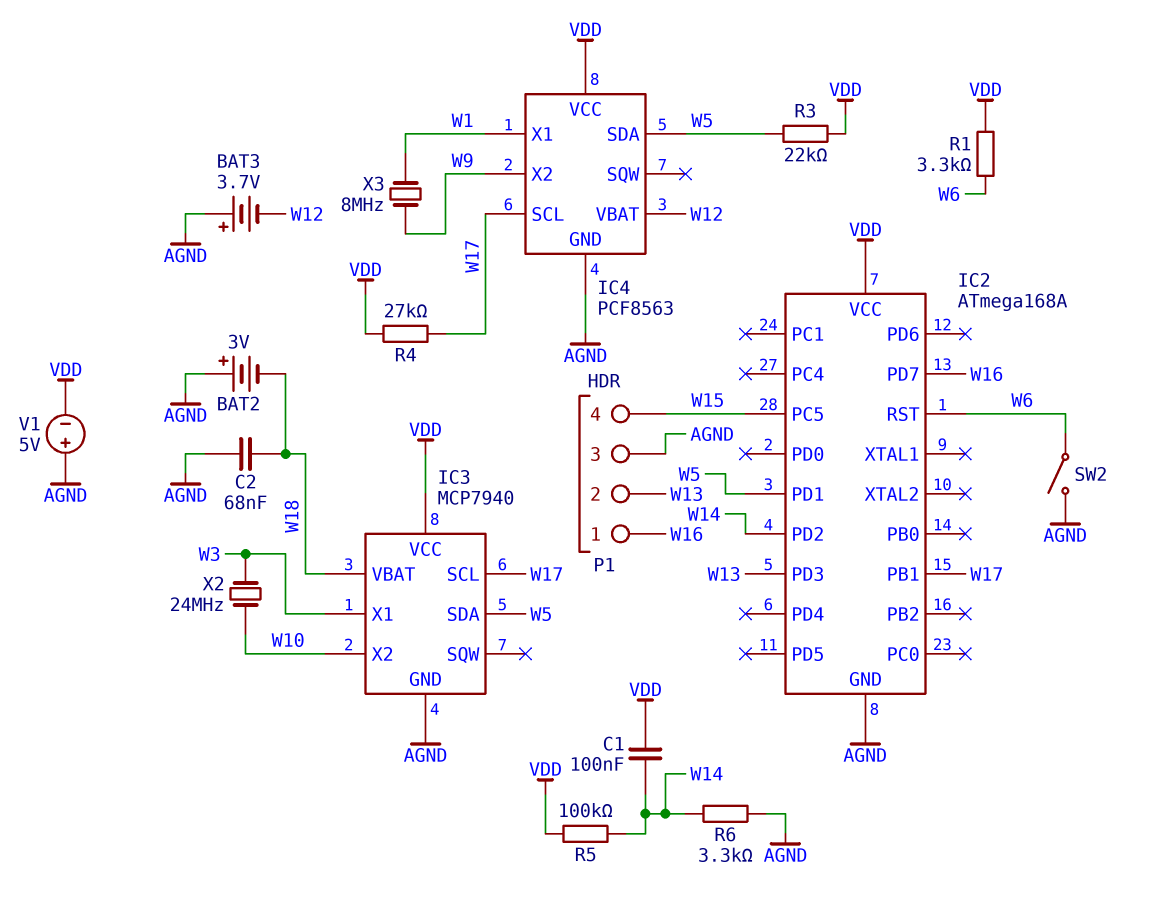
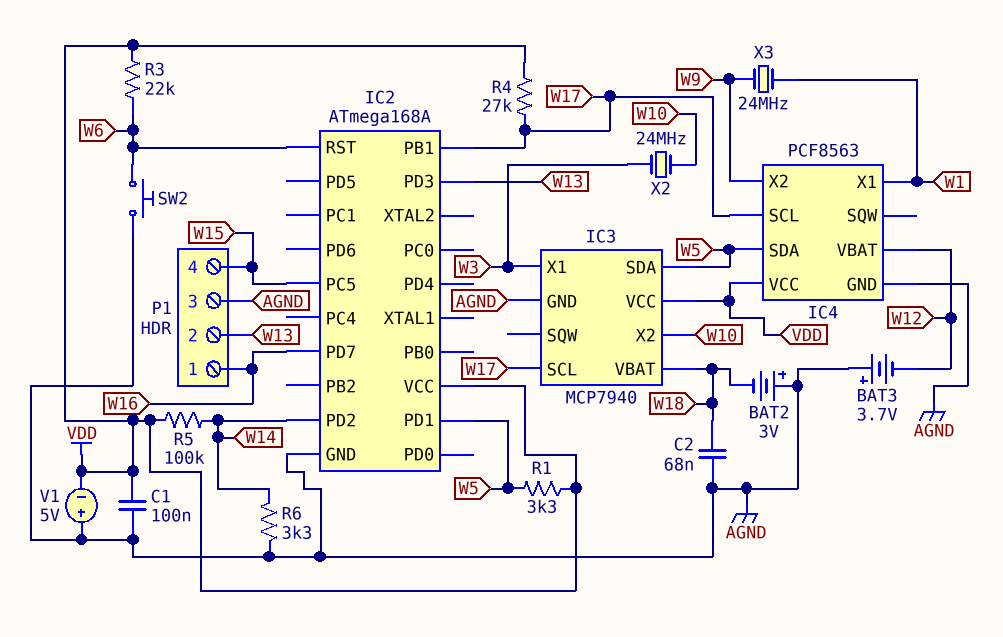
C1: 100nF (VDD, W14) -> 100nF (AGND, VDD)
R1: 3.3k (VDD, W6) -> 3.3k (VDD, W5)
R3: 22k (VDD, W5) -> 22k (VDD, W6)
SW2: switch (AGND, W6) -> button (AGND, W6)
X3: 8MHz (W1, W9) -> 24MHz (W1, W9)

